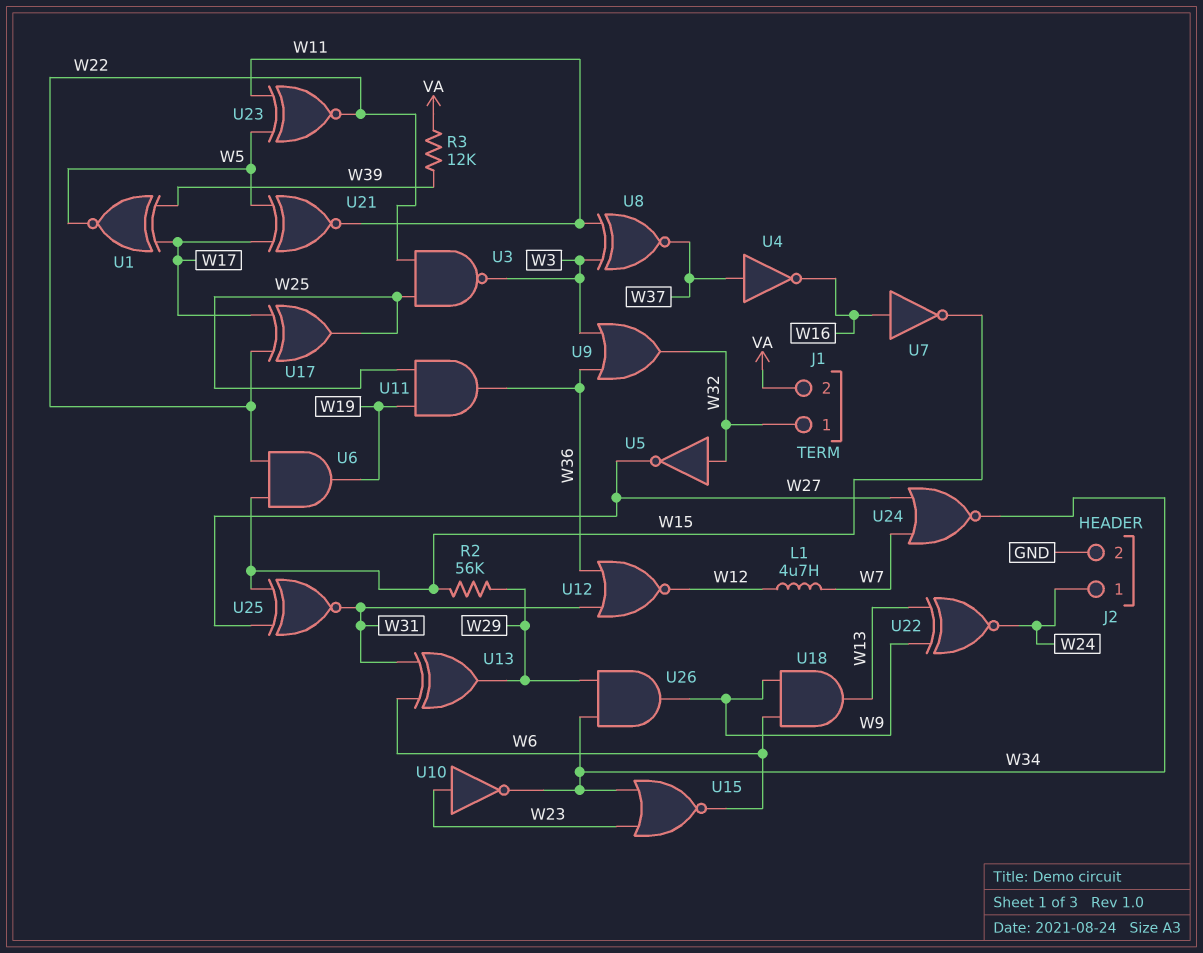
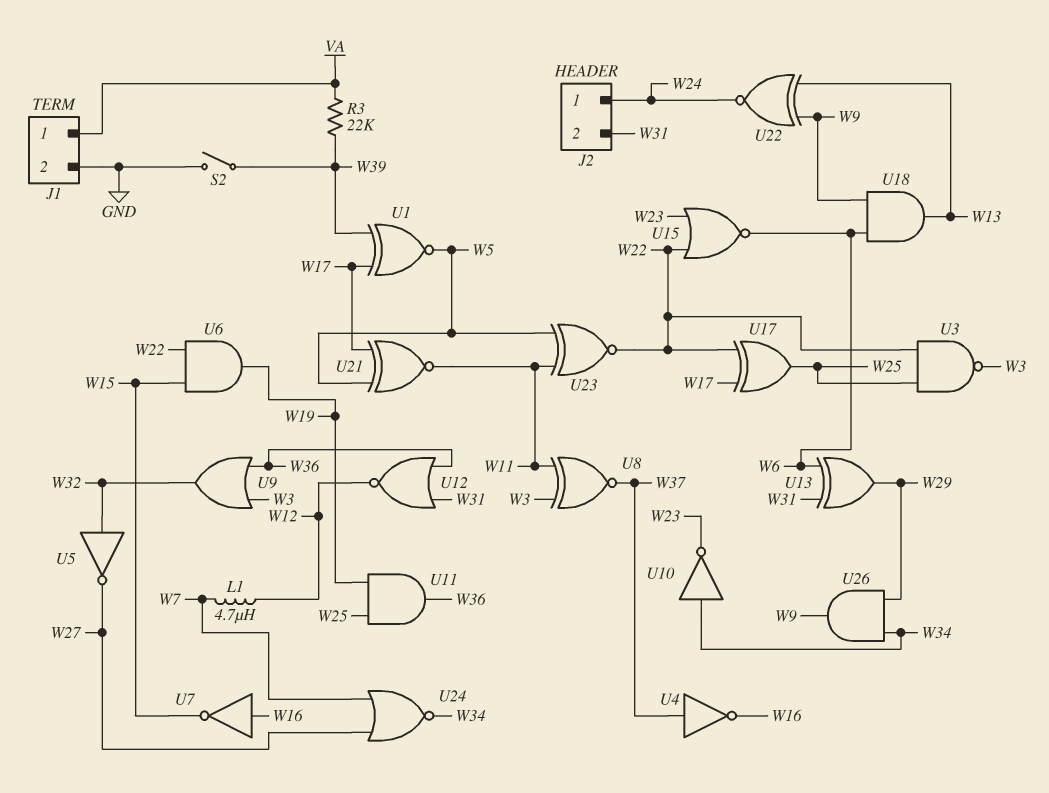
J1 pin 1: W32 -> VA
J1 pin 2: VA -> GND
J2 pin 2: GND -> W31
R2: 56k (W15, W29) -> none
R3: 12k (VA, W39) -> 22k (VA, W39)
S2: none -> switch (GND, W39)
U10: NOT (in W23, out W34) -> NOT (in W34, out W23)
U15: NOR (in W23, in W34, out W6) -> NOR (in W22, in W23, out W6)
U25: XNOR (in W15, in W27, out W31) -> none

